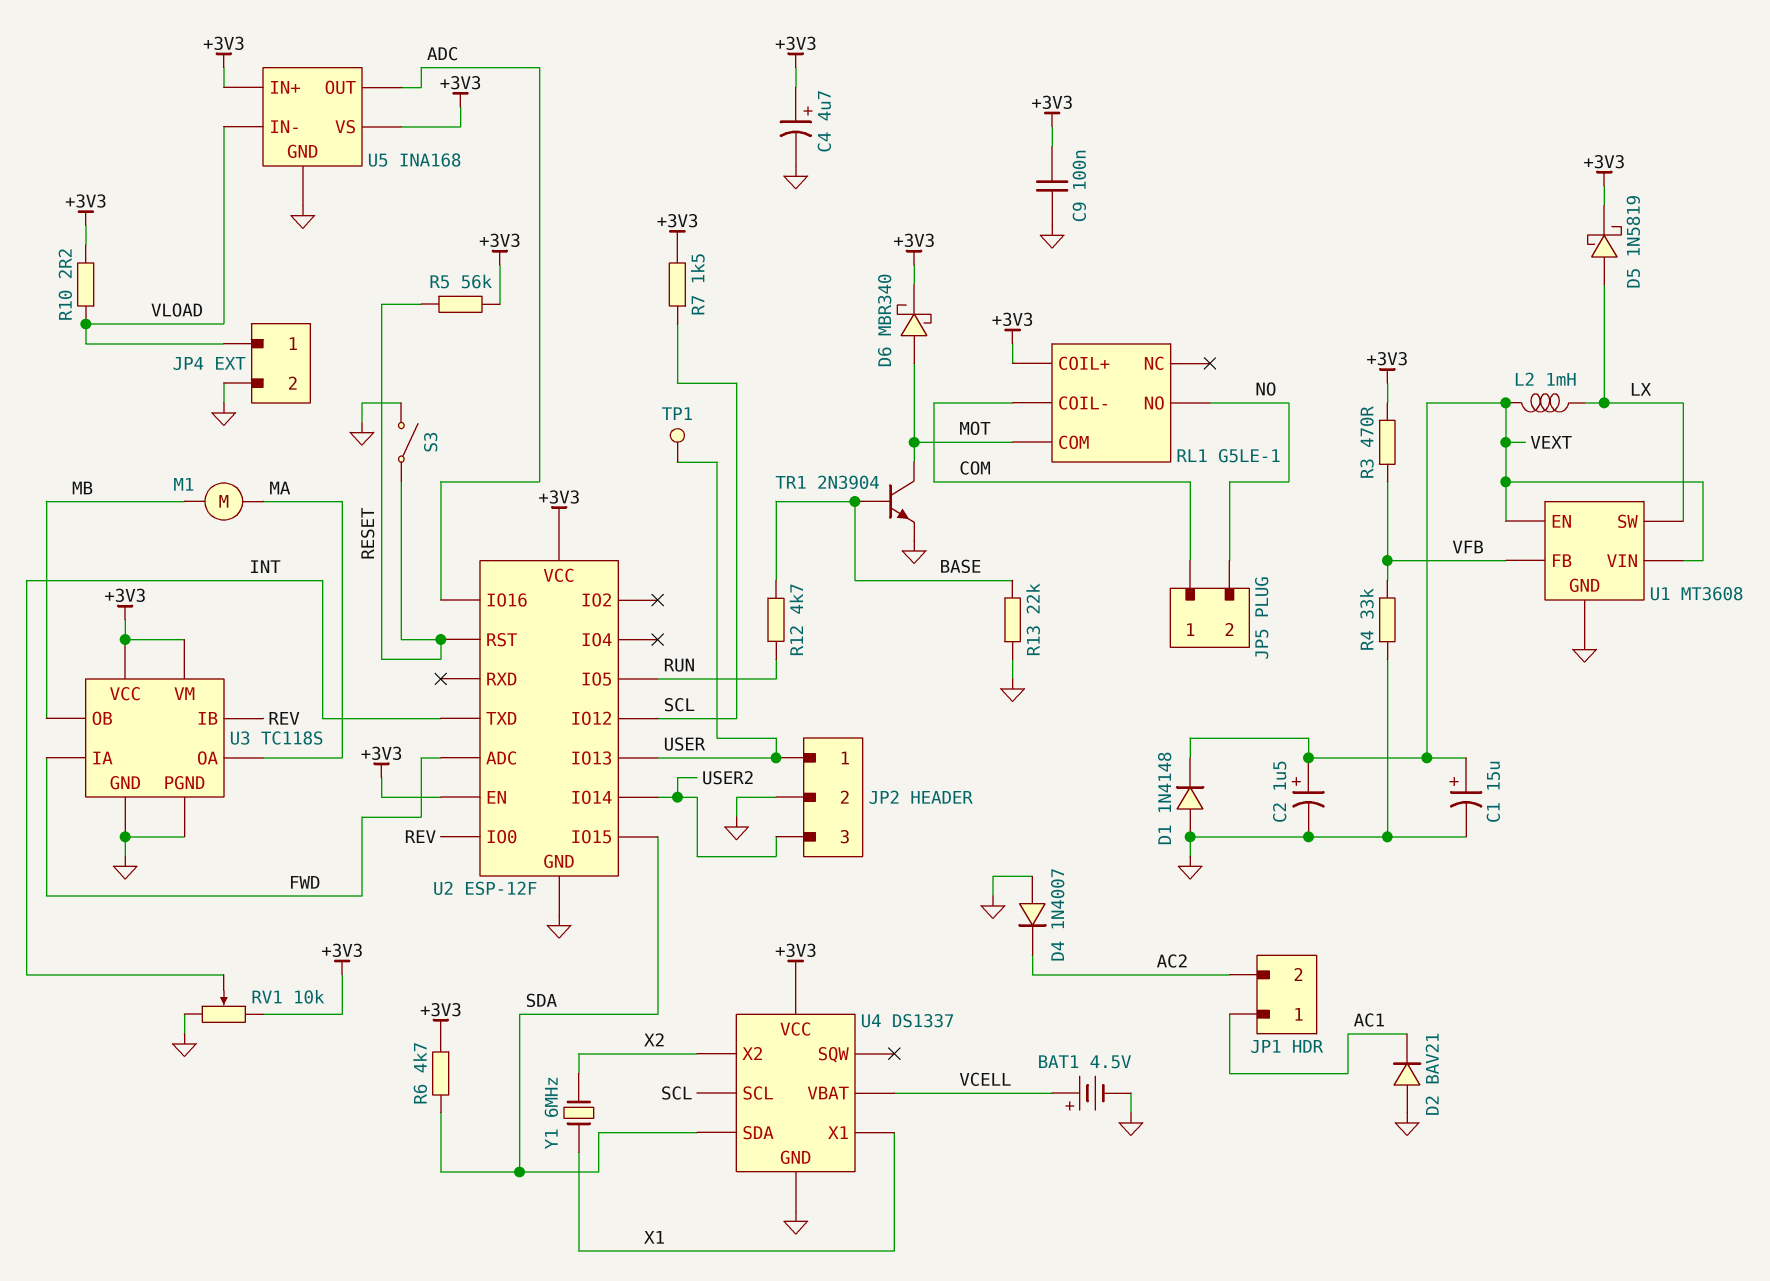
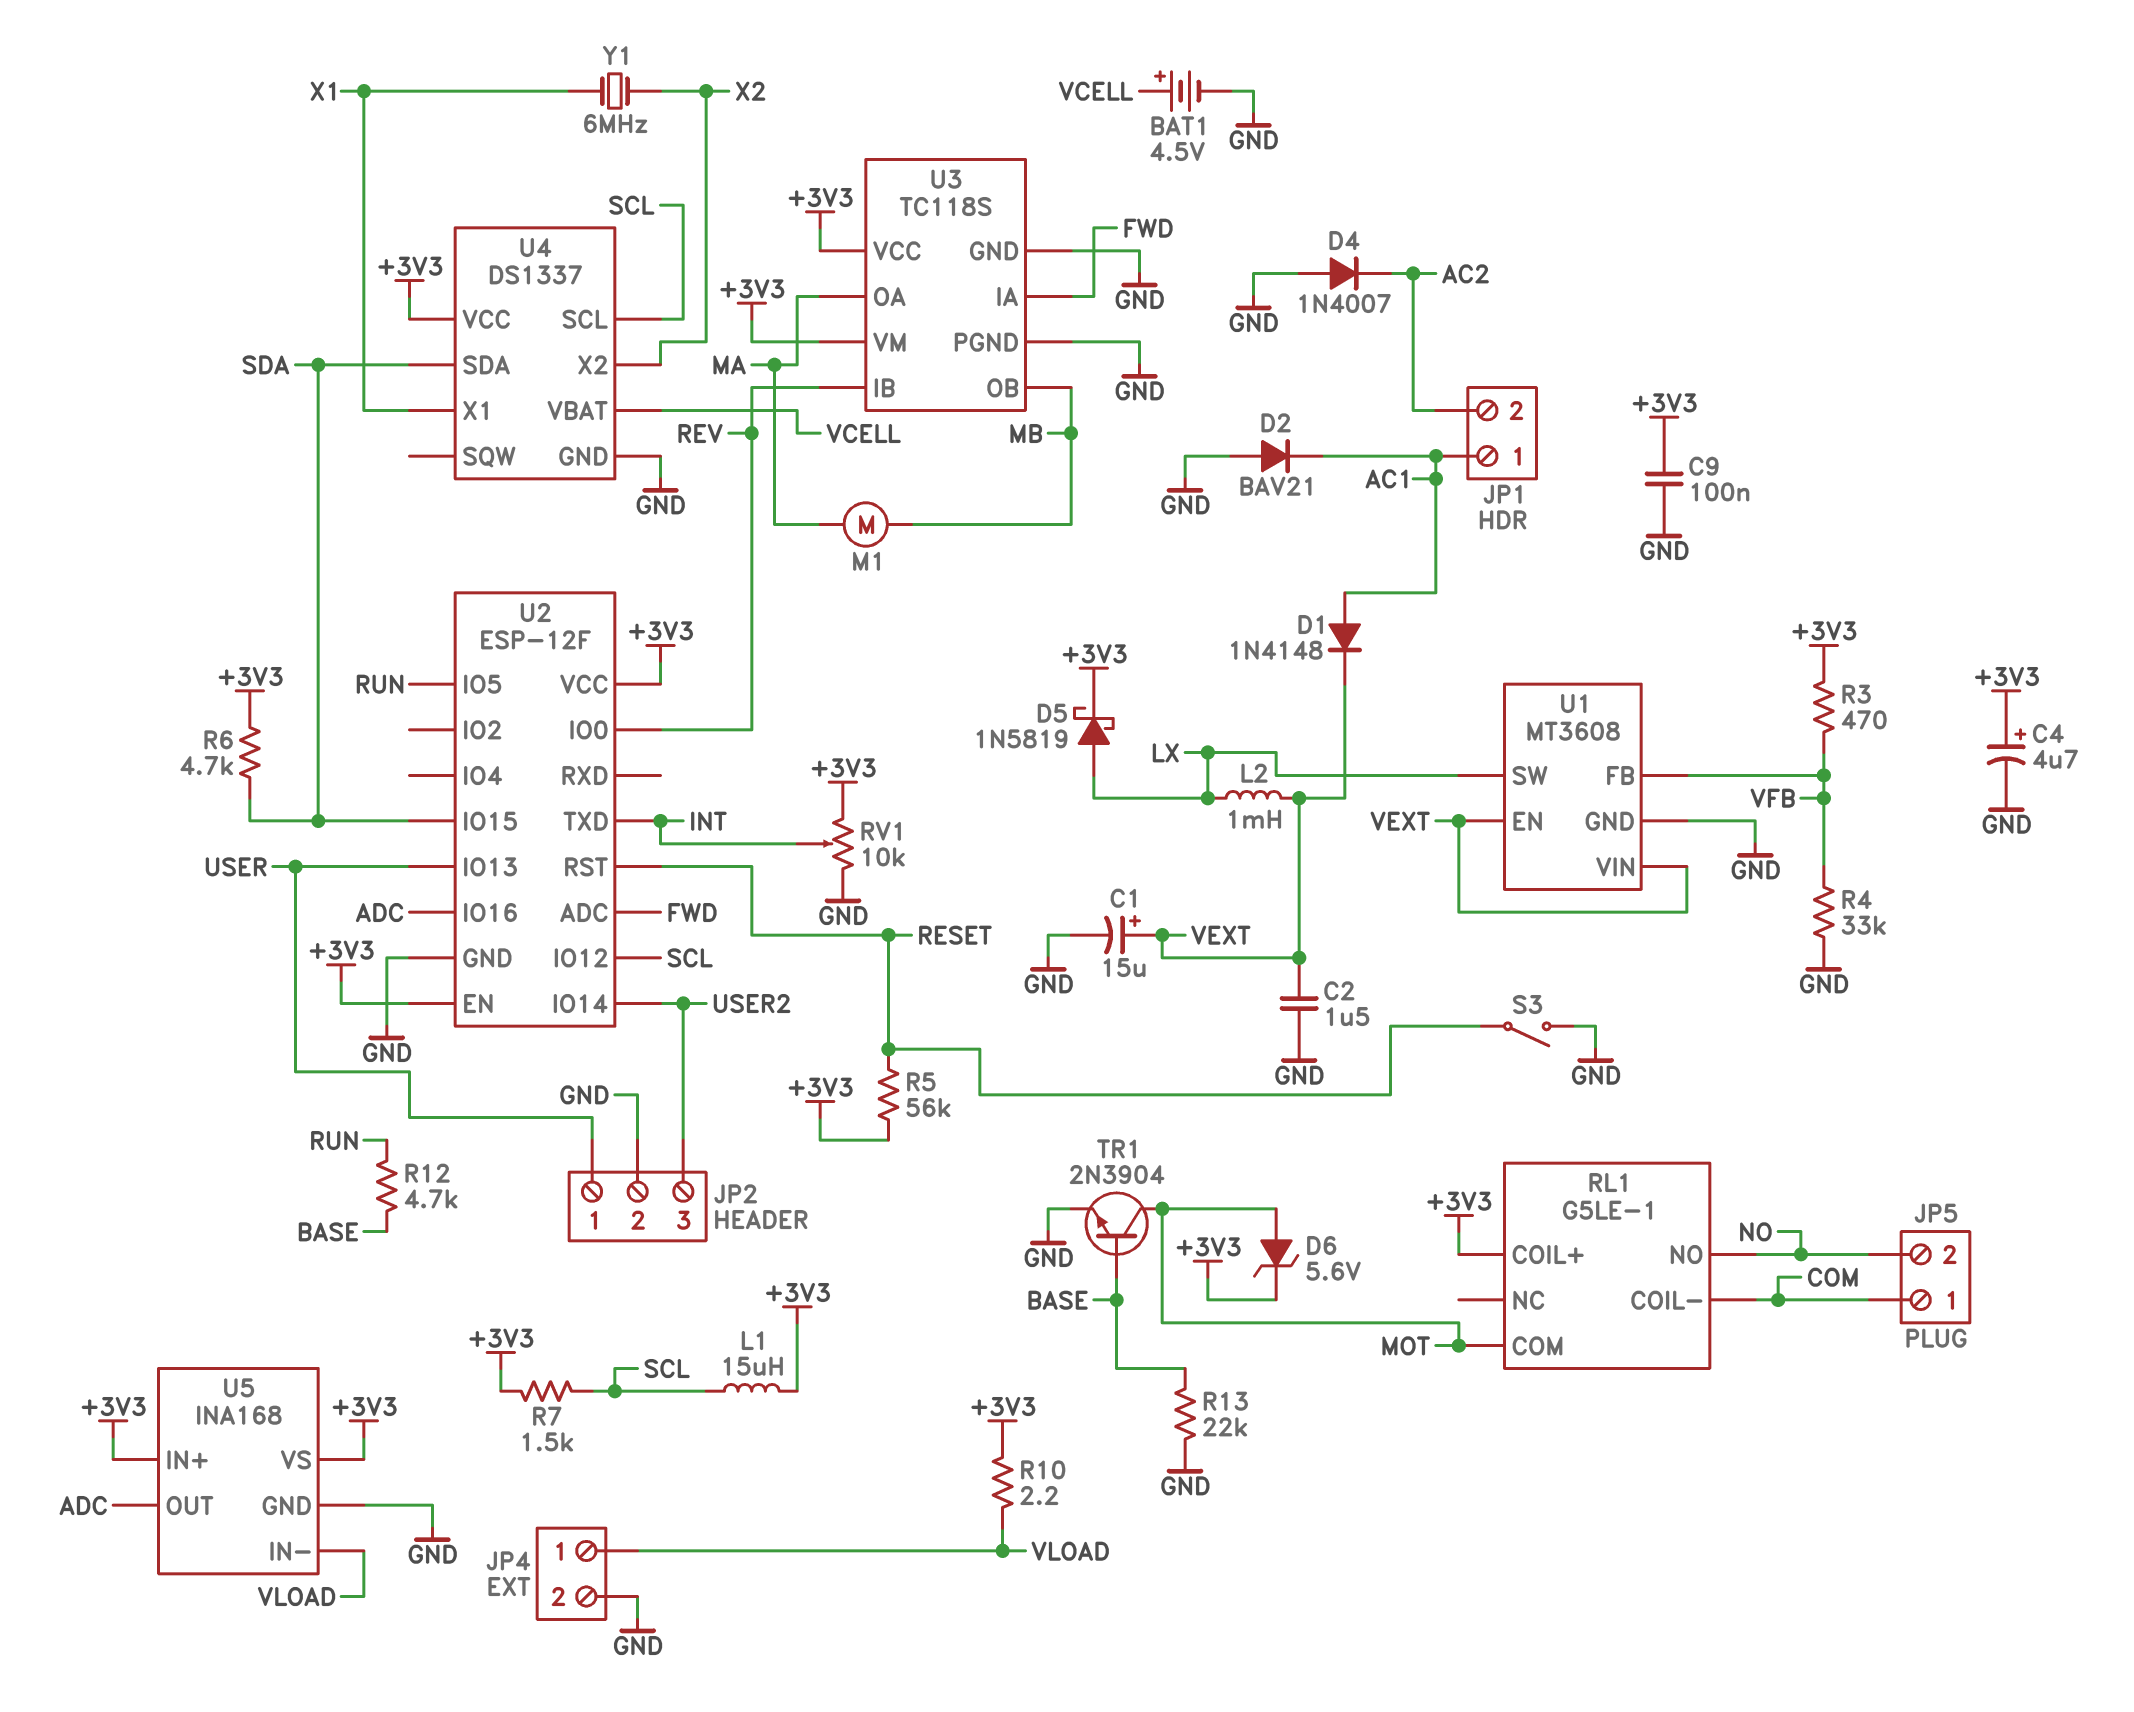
C2: 1.5uF (plus VEXT, minus GND) -> 1.5uF (GND, VEXT)
D1: diode 1N4148 (A GND, K VEXT) -> diode 1N4148 (A AC1, K VEXT)
D6: schottky MBR340 (A MOT, K +3V3) -> zener 5.6V (A MOT, K +3V3)
L1: none -> 15uH (+3V3, SCL)
TP1: test point (USER) -> none

